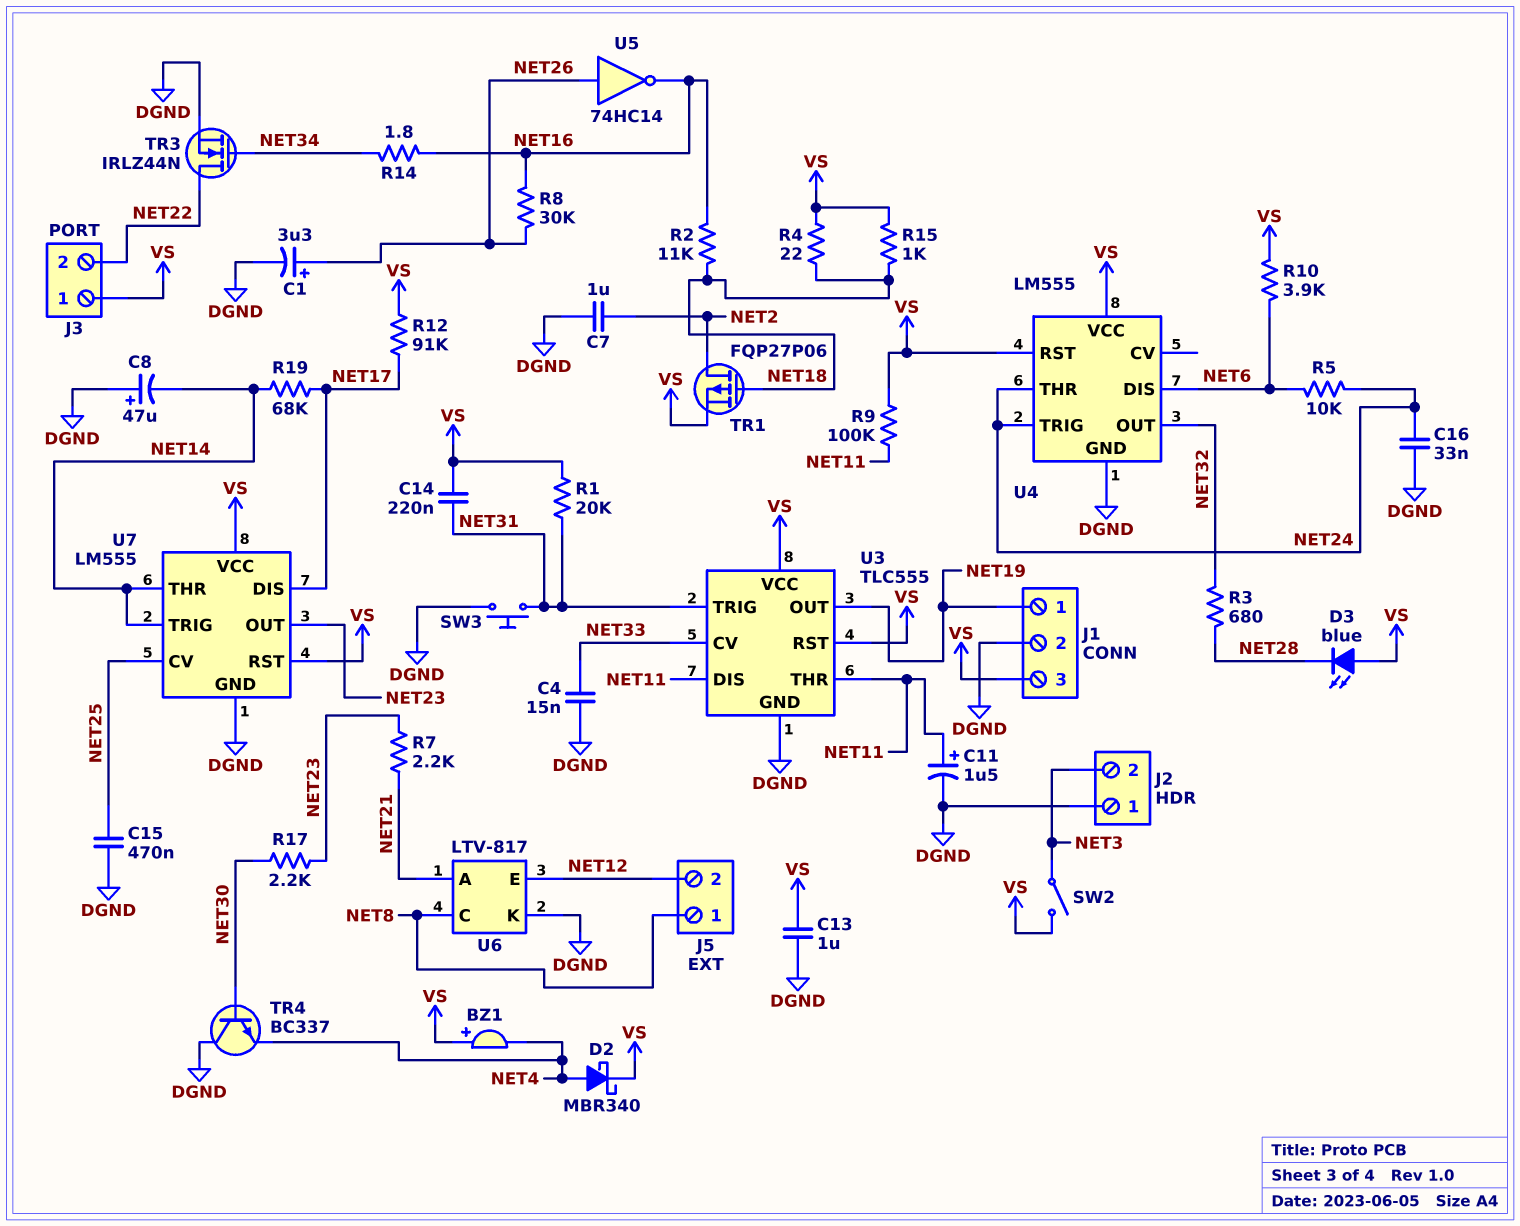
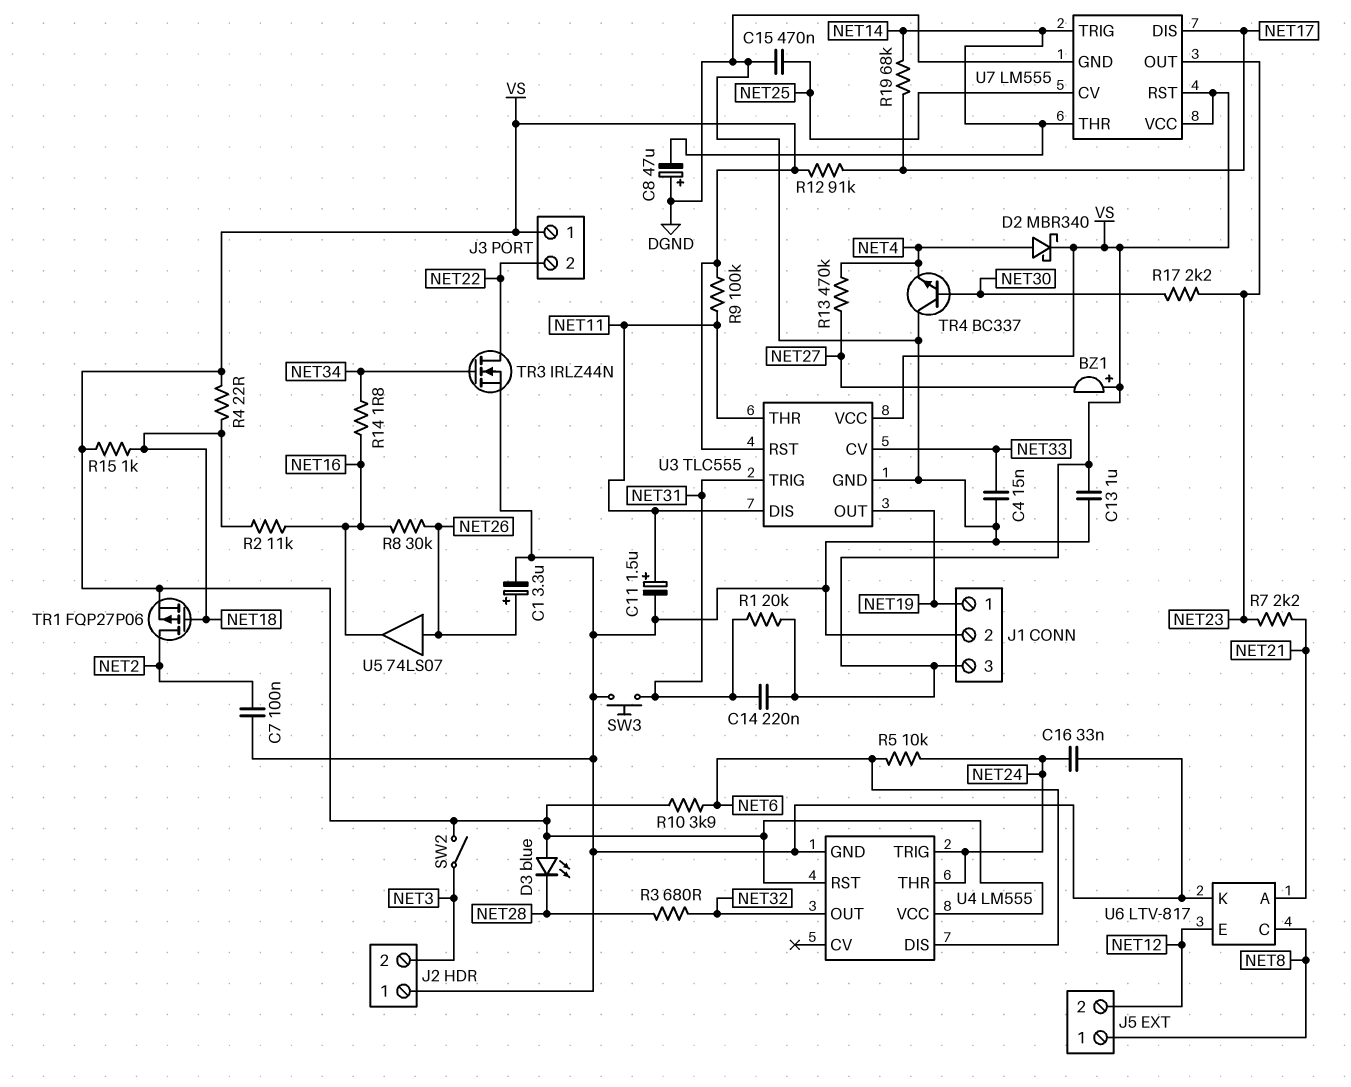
BZ1: buzzer (plus VS, minus NET4) -> buzzer (plus VS, minus NET27)
C7: 1uF (DGND, NET2) -> 100nF (DGND, NET2)
R13: none -> 470k (NET4, NET27)
U5: NOT 74HC14 (in NET26, out NET16) -> buffer 74LS07 (in NET26, out NET16)

